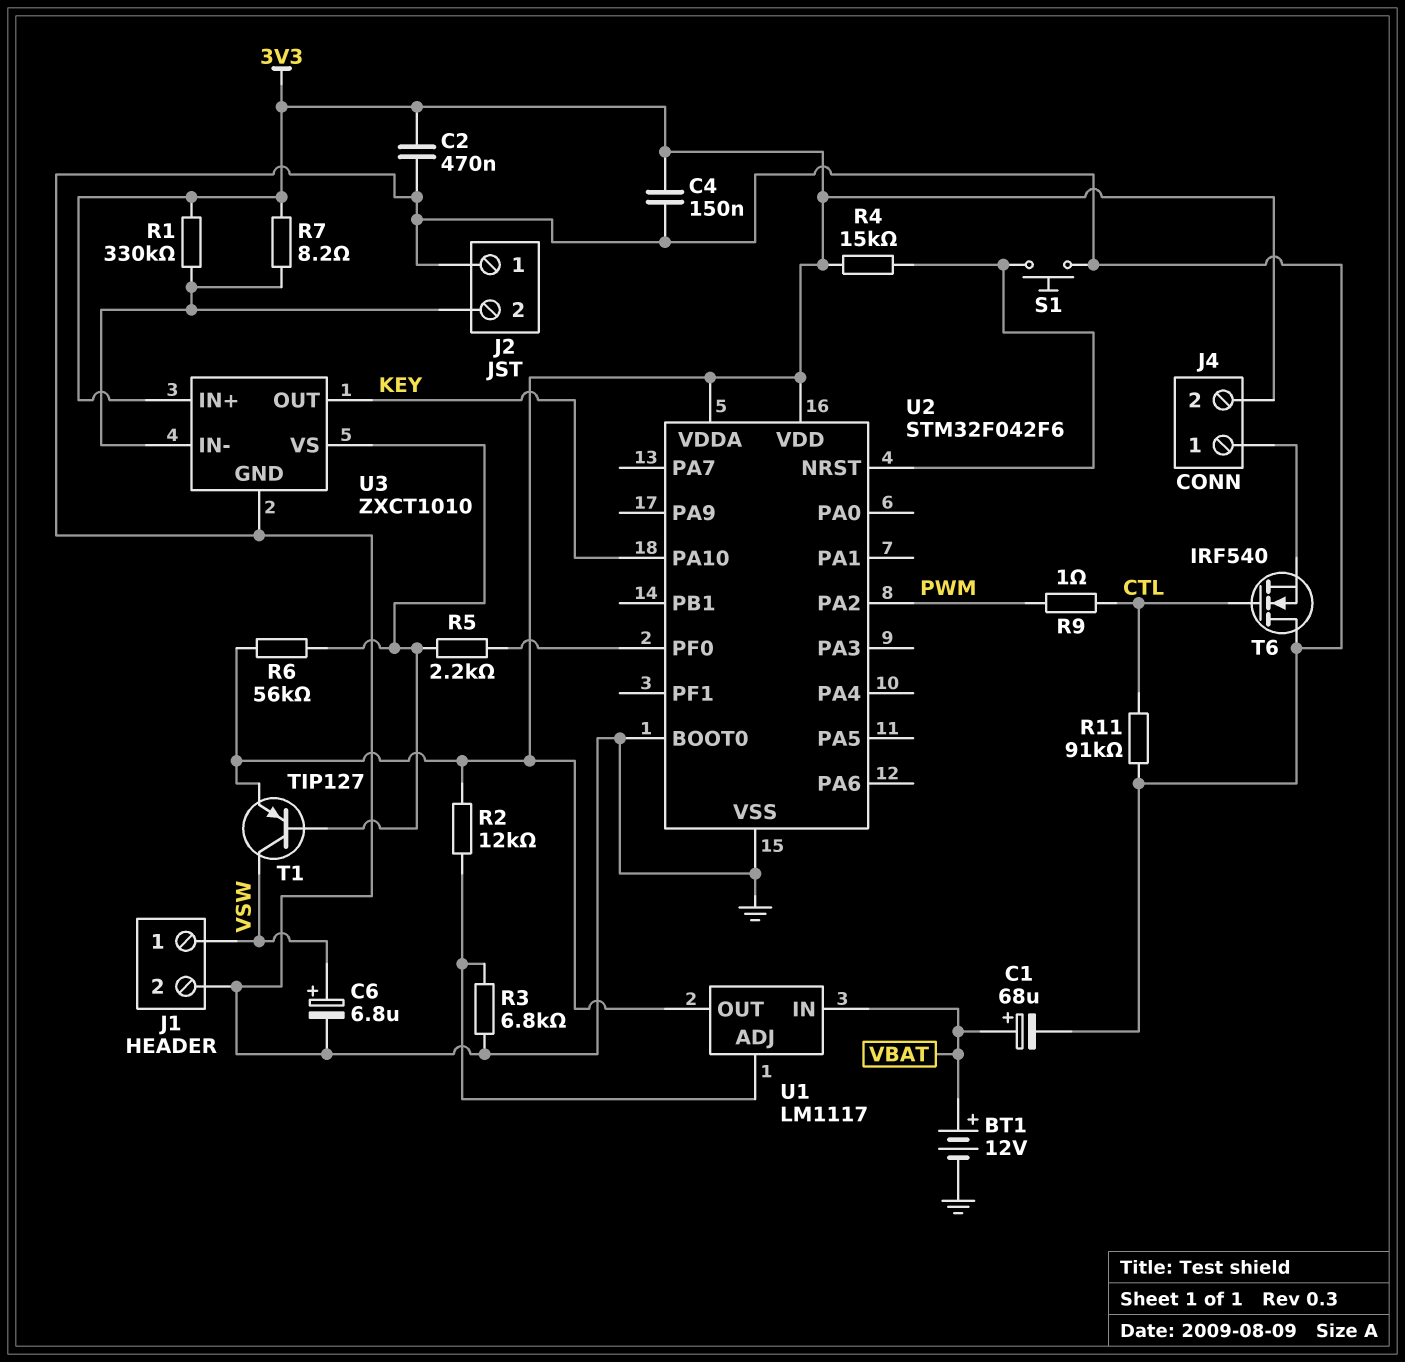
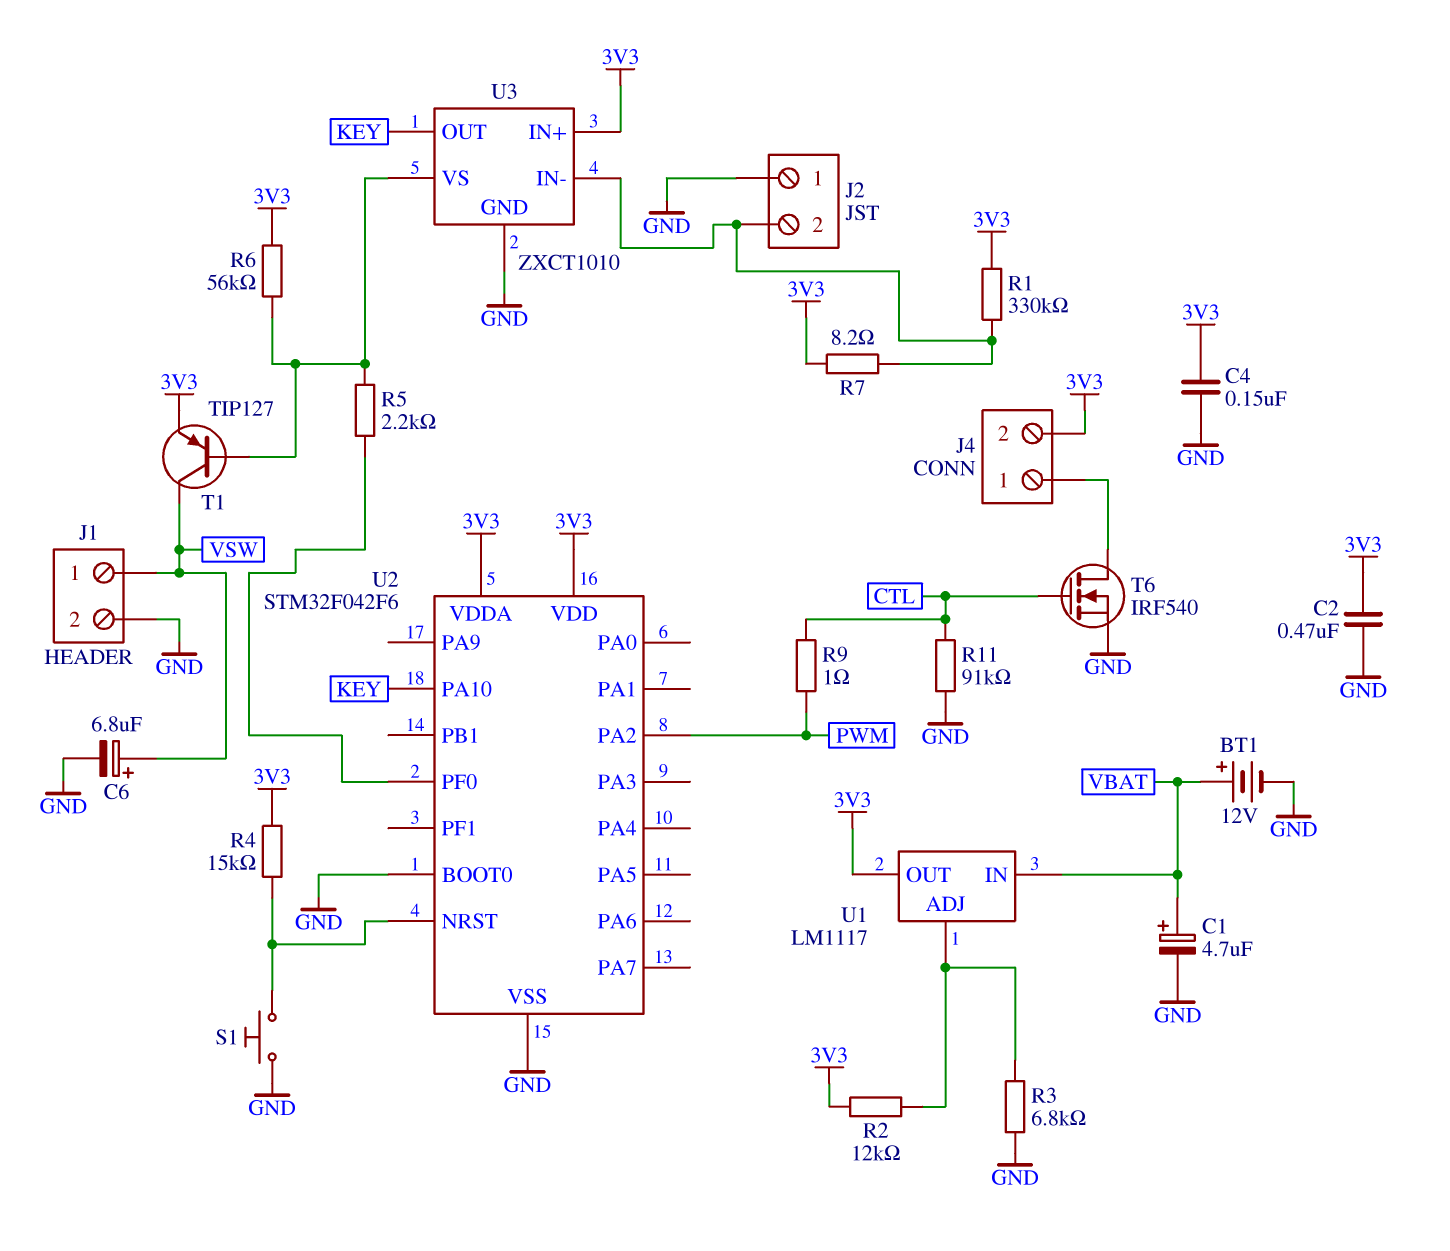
C1: 68uF (plus VBAT, minus GND) -> 4.7uF (plus VBAT, minus GND)
T6: NMOS IRF540 (G CTL, D GND, S J4/1) -> NMOS IRF540 (G CTL, D J4/1, S GND)

